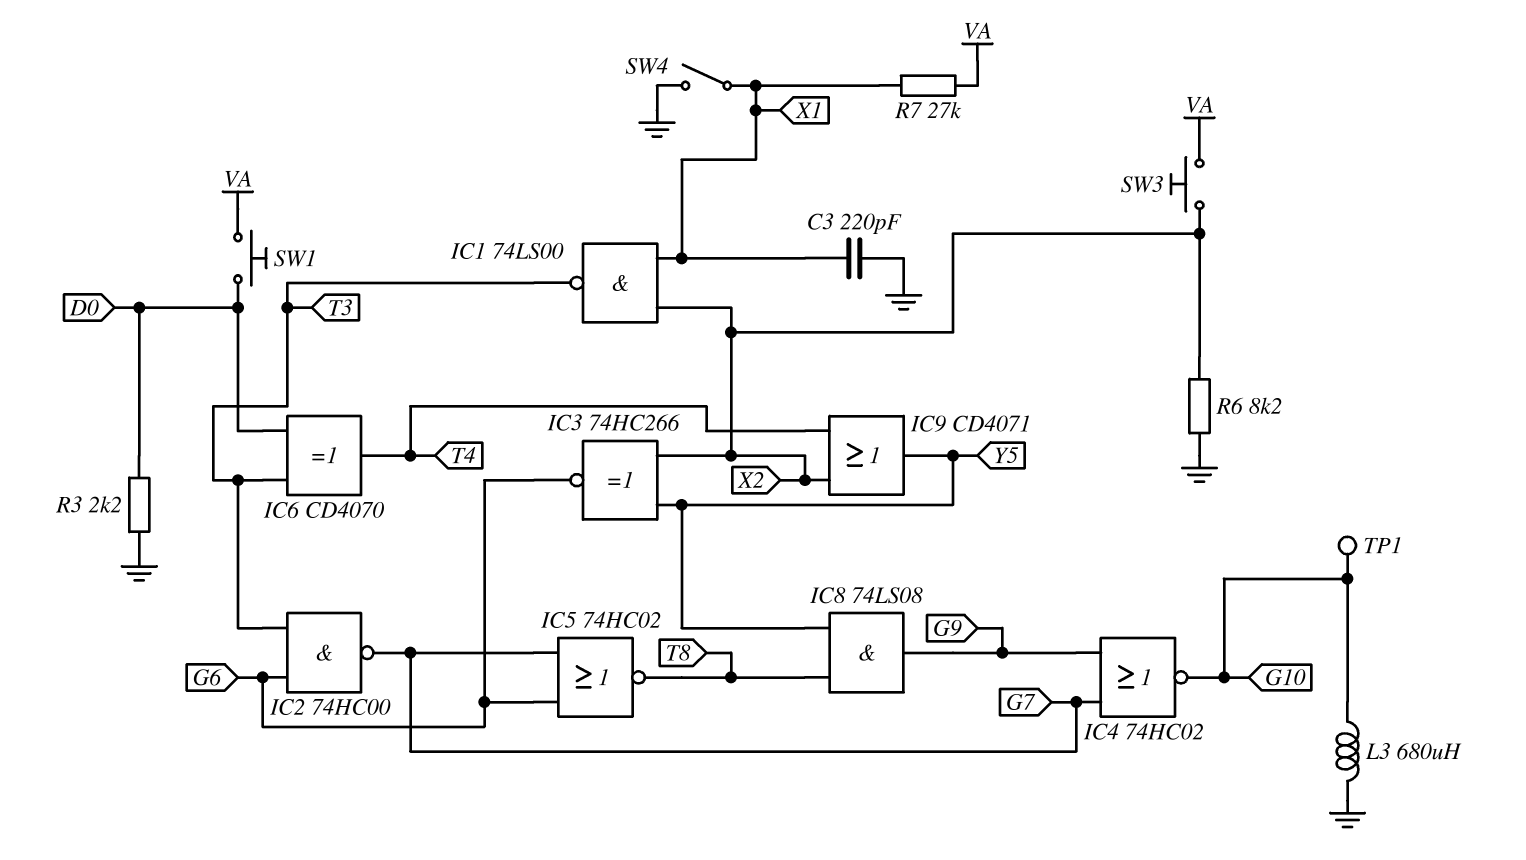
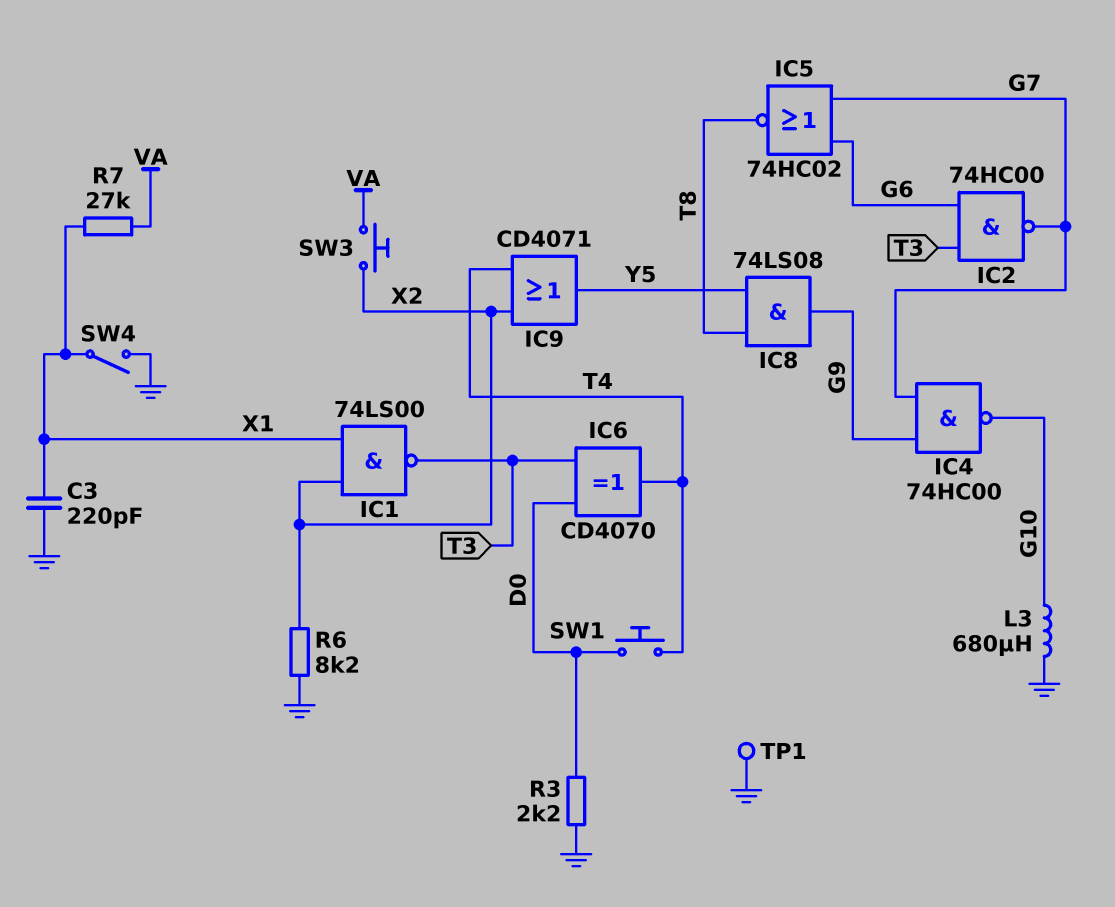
IC3: XNOR 74HC266 (in X2, in Y5, out G6) -> none
IC4: NOR 74HC02 (in G7, in G9, out G10) -> NAND 74HC00 (in G7, in G9, out G10)
SW1: button (D0, VA) -> button (D0, T4)
TP1: test point (G10) -> test point (GND)

